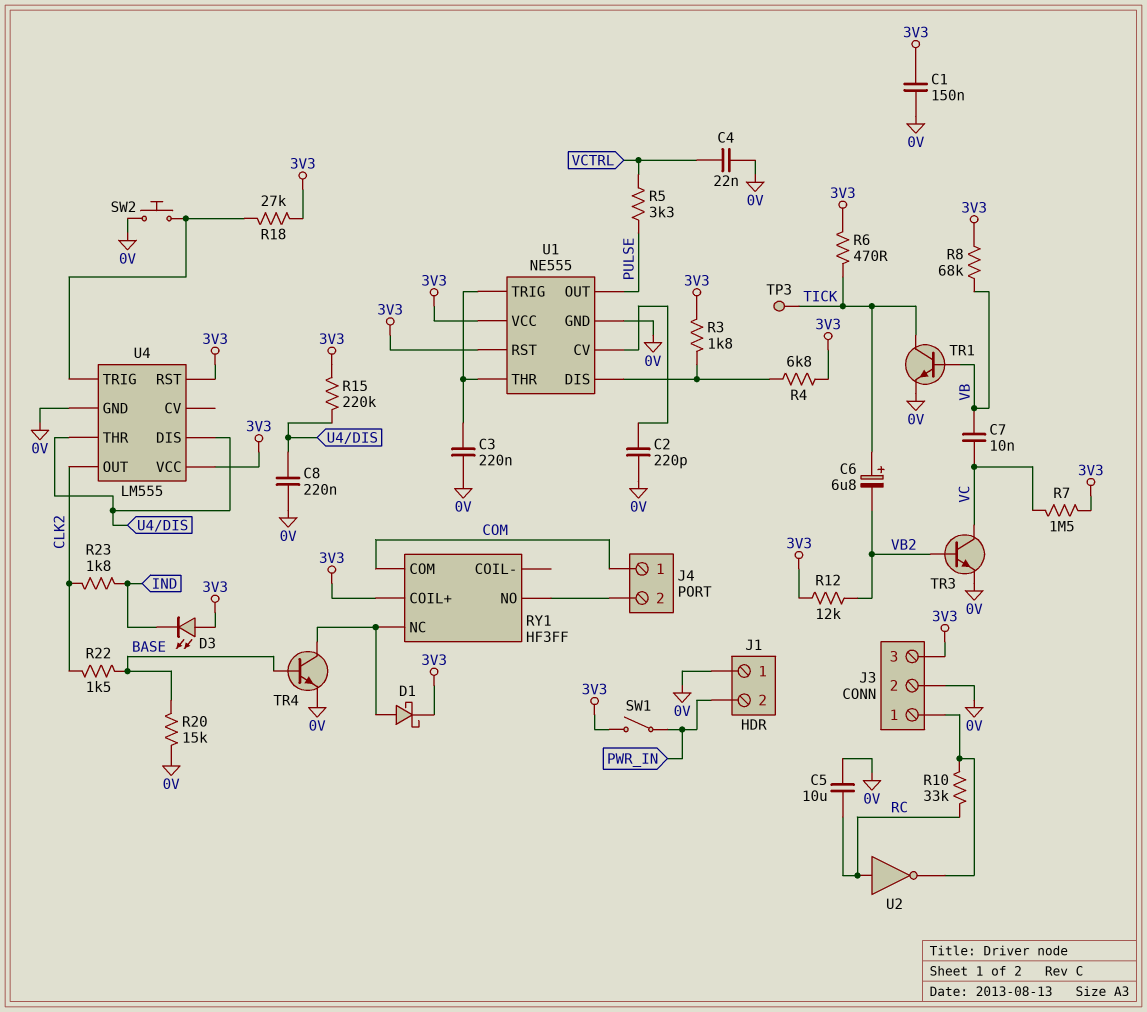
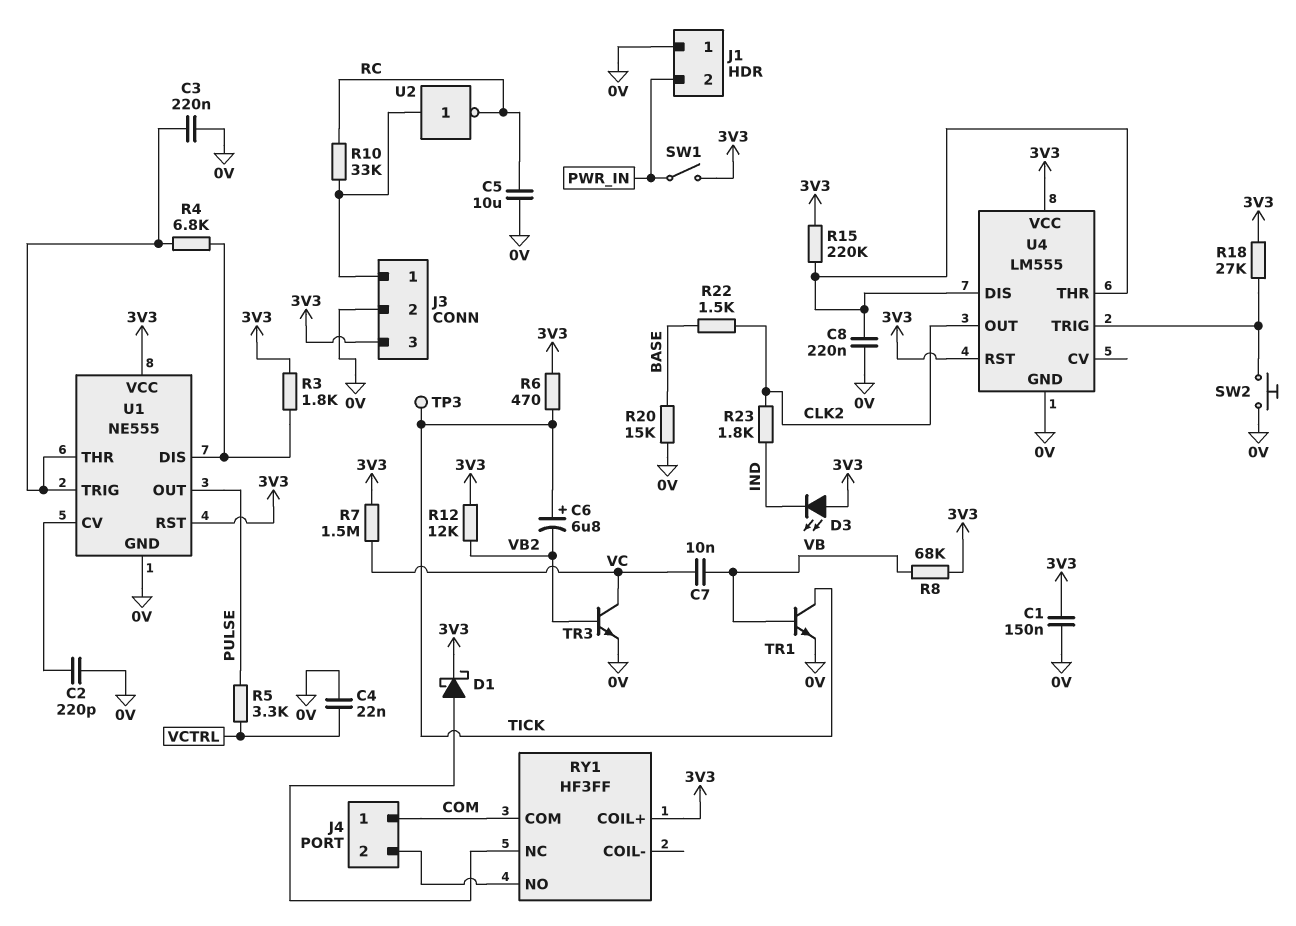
R4: 6.8k (3V3, U1/DIS) -> 6.8k (U1/DIS, U1/THR)
TR4: NPN (B BASE, C RY1/NC, E 0V) -> none
U2: NOT (in RC, out J3/1) -> NOT (in J3/1, out RC)

